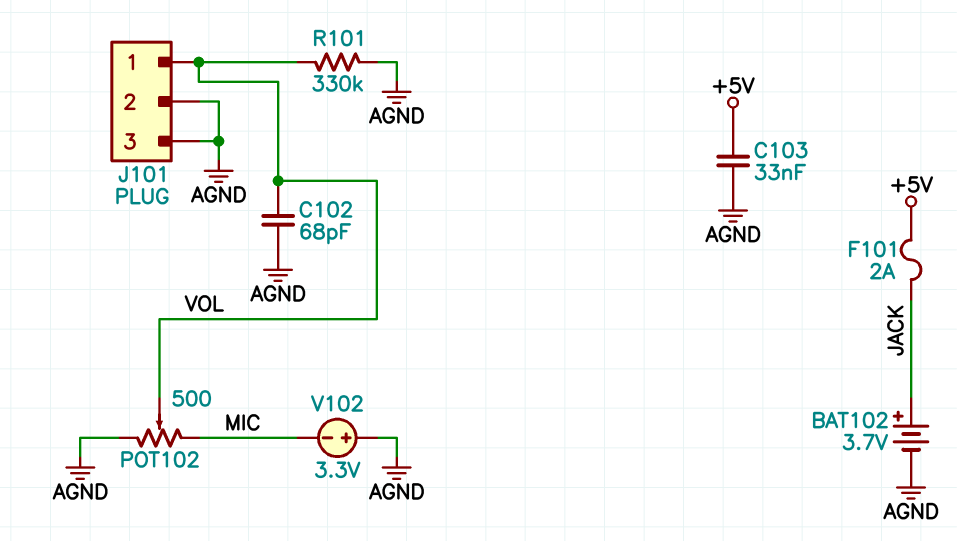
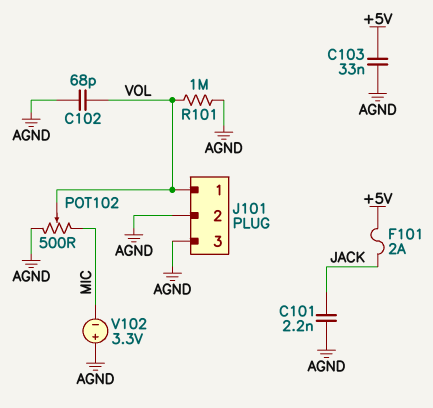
BAT102: 3.7V (plus JACK, minus AGND) -> none
C101: none -> 2.2nF (AGND, JACK)
R101: 330k (AGND, VOL) -> 1M (AGND, VOL)

